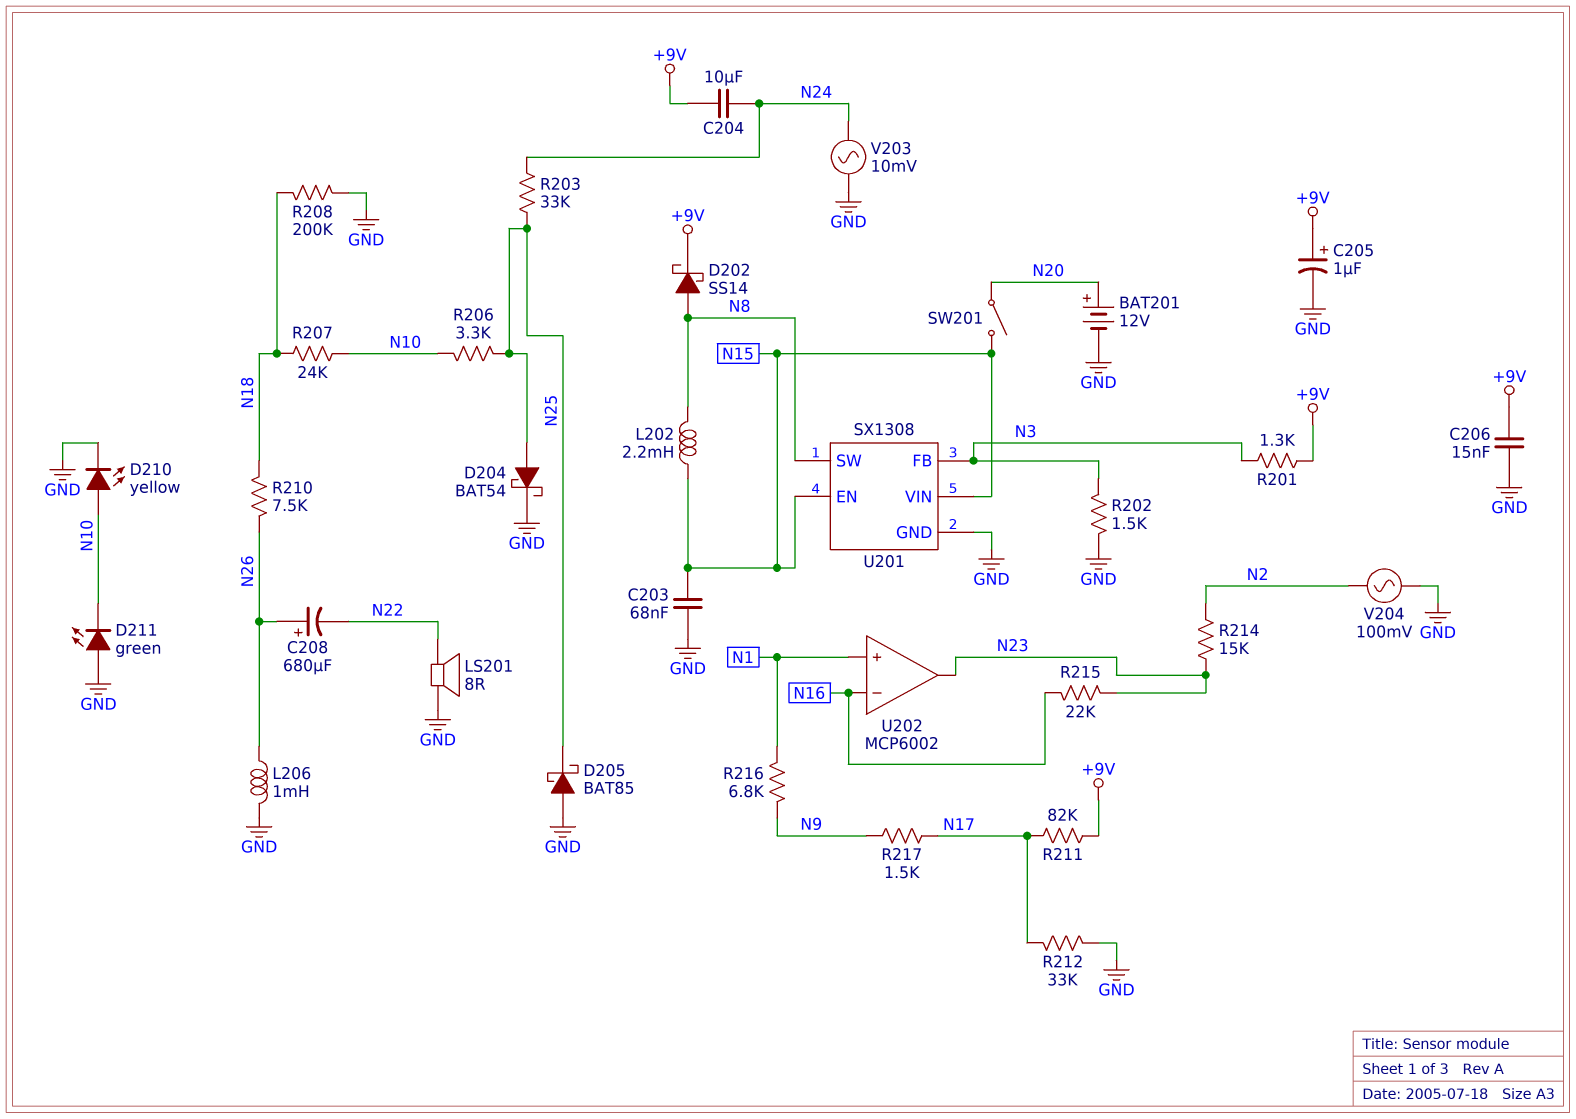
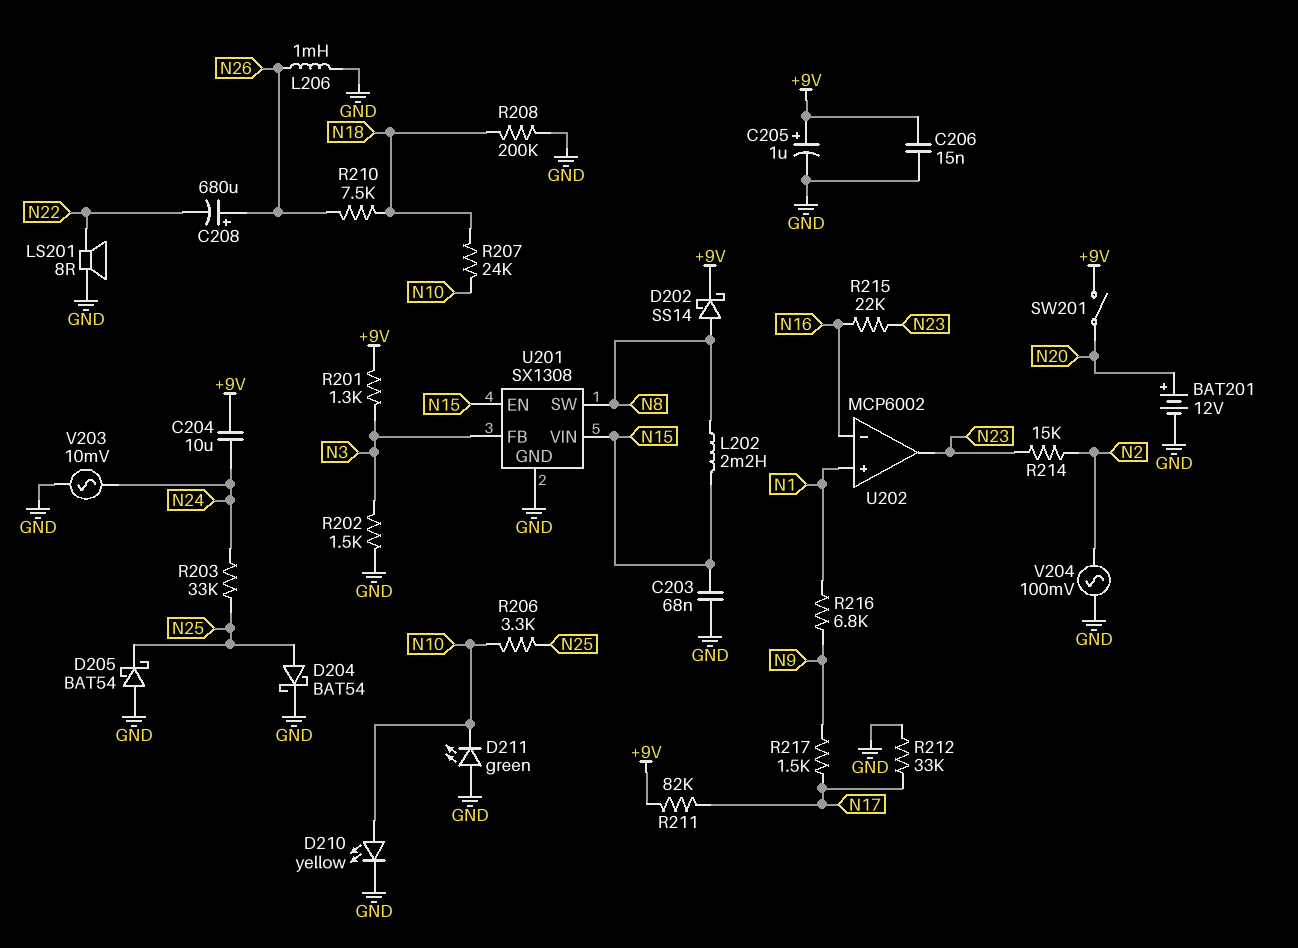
D205: schottky BAT85 (A GND, K N25) -> schottky BAT54 (A GND, K N25)
SW201: switch (N15, N20) -> switch (+9V, N20)

